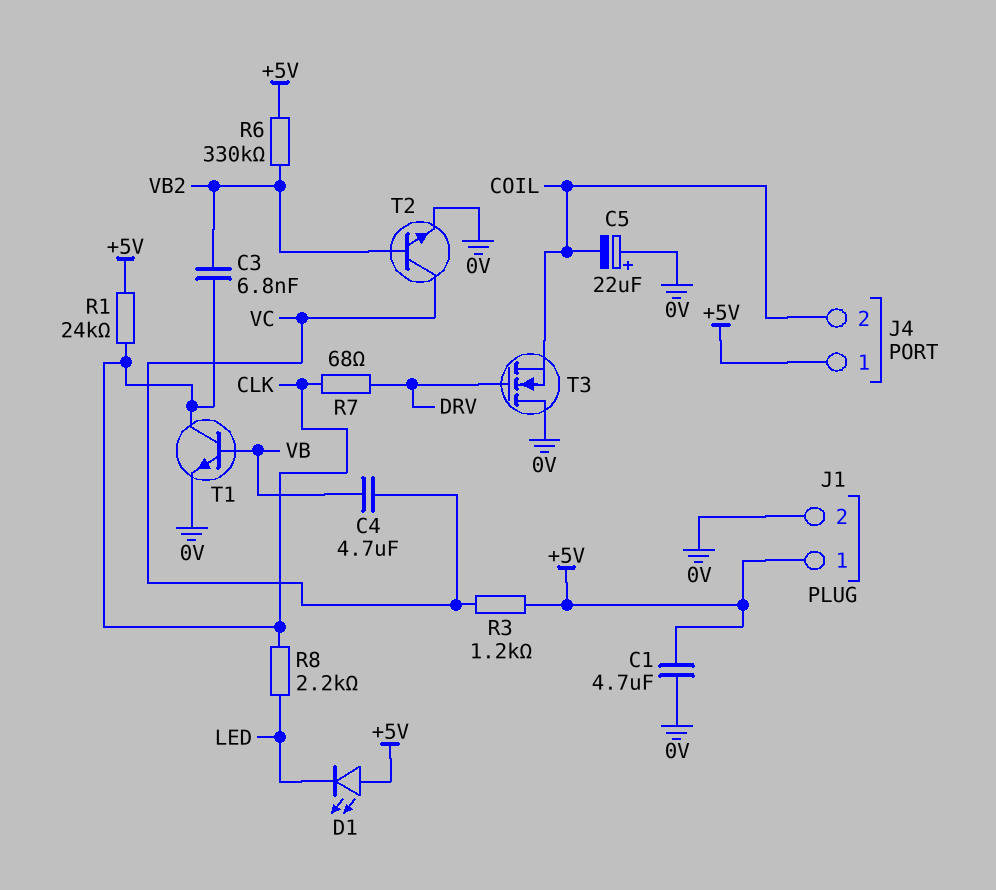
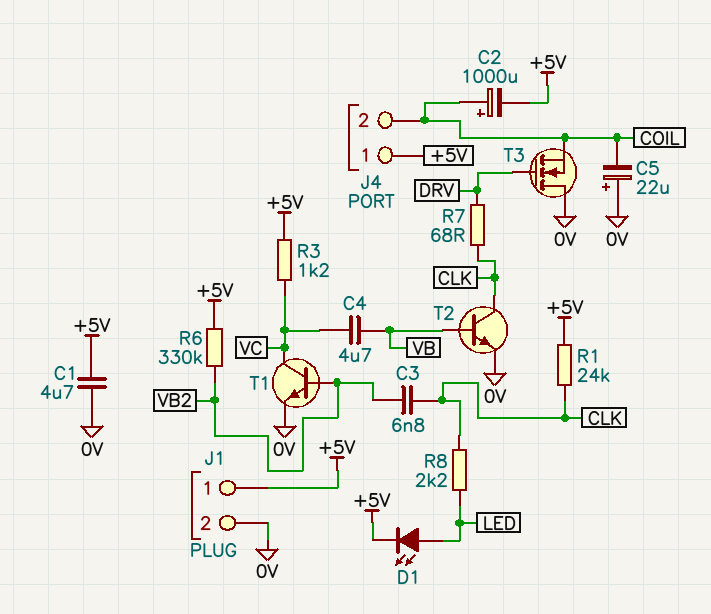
C2: none -> 1000uF (plus COIL, minus +5V)
D1: LED (A +5V, K LED) -> LED (A LED, K +5V)
T1: NPN (B VB, C CLK, E 0V) -> NPN (B VB2, C VC, E 0V)
T2: NPN (B VB2, C VC, E 0V) -> NPN (B VB, C CLK, E 0V)

